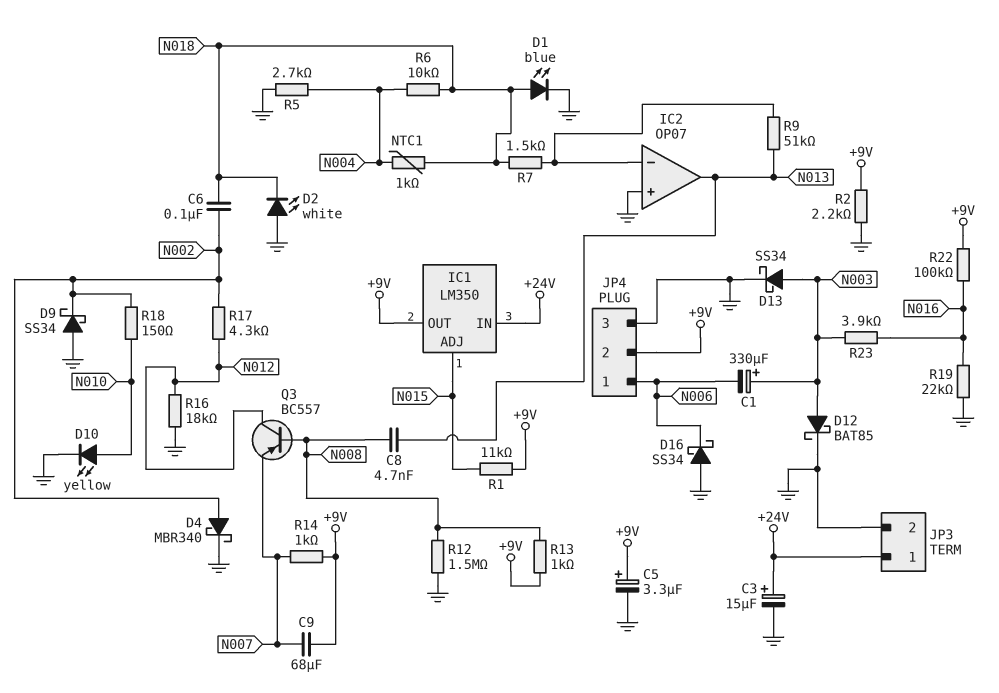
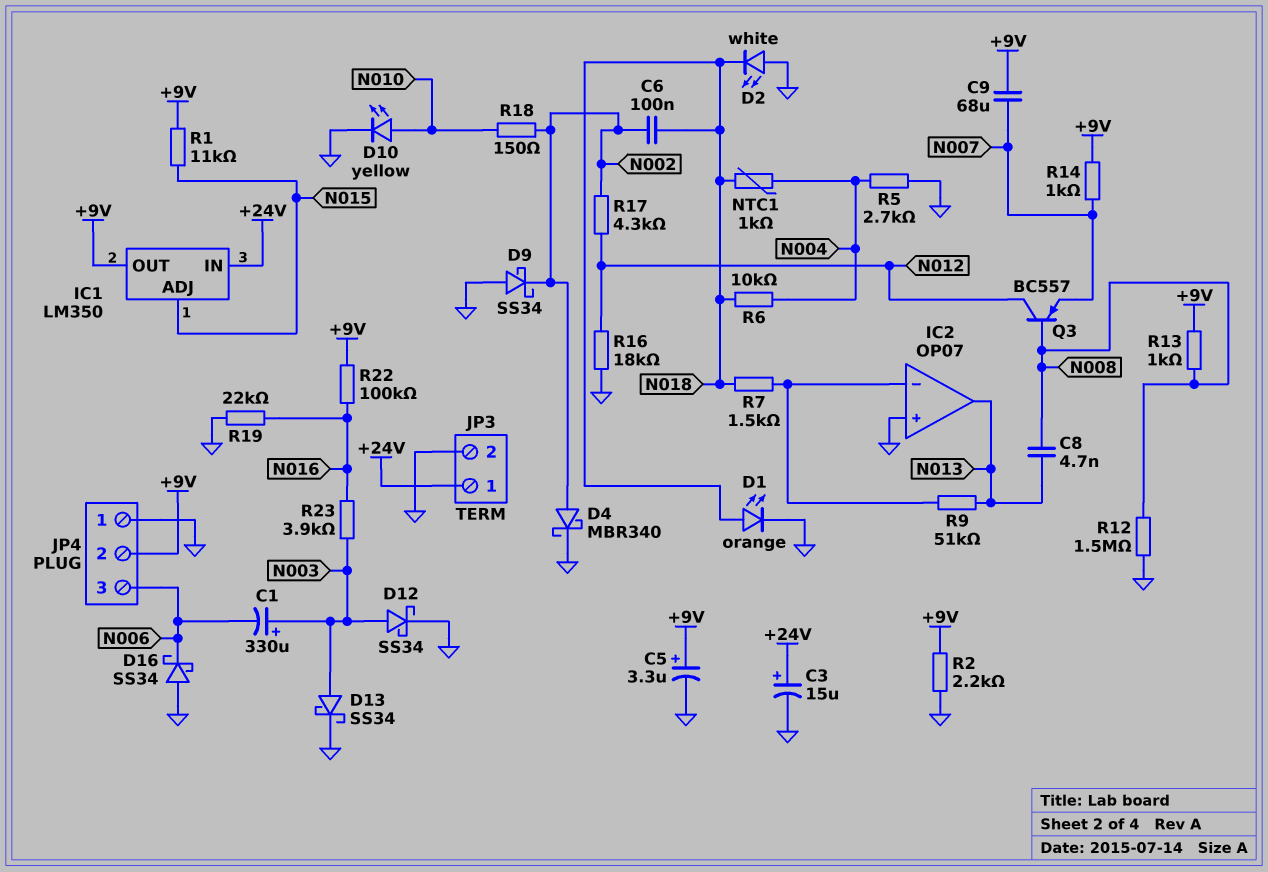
D1: LED blue (A N018, K GND) -> LED orange (A N018, K GND)
D12: schottky BAT85 (A N003, K GND) -> schottky SS34 (A N003, K GND)
JP4 pin 1: N006 -> GND
JP4 pin 3: GND -> N006

